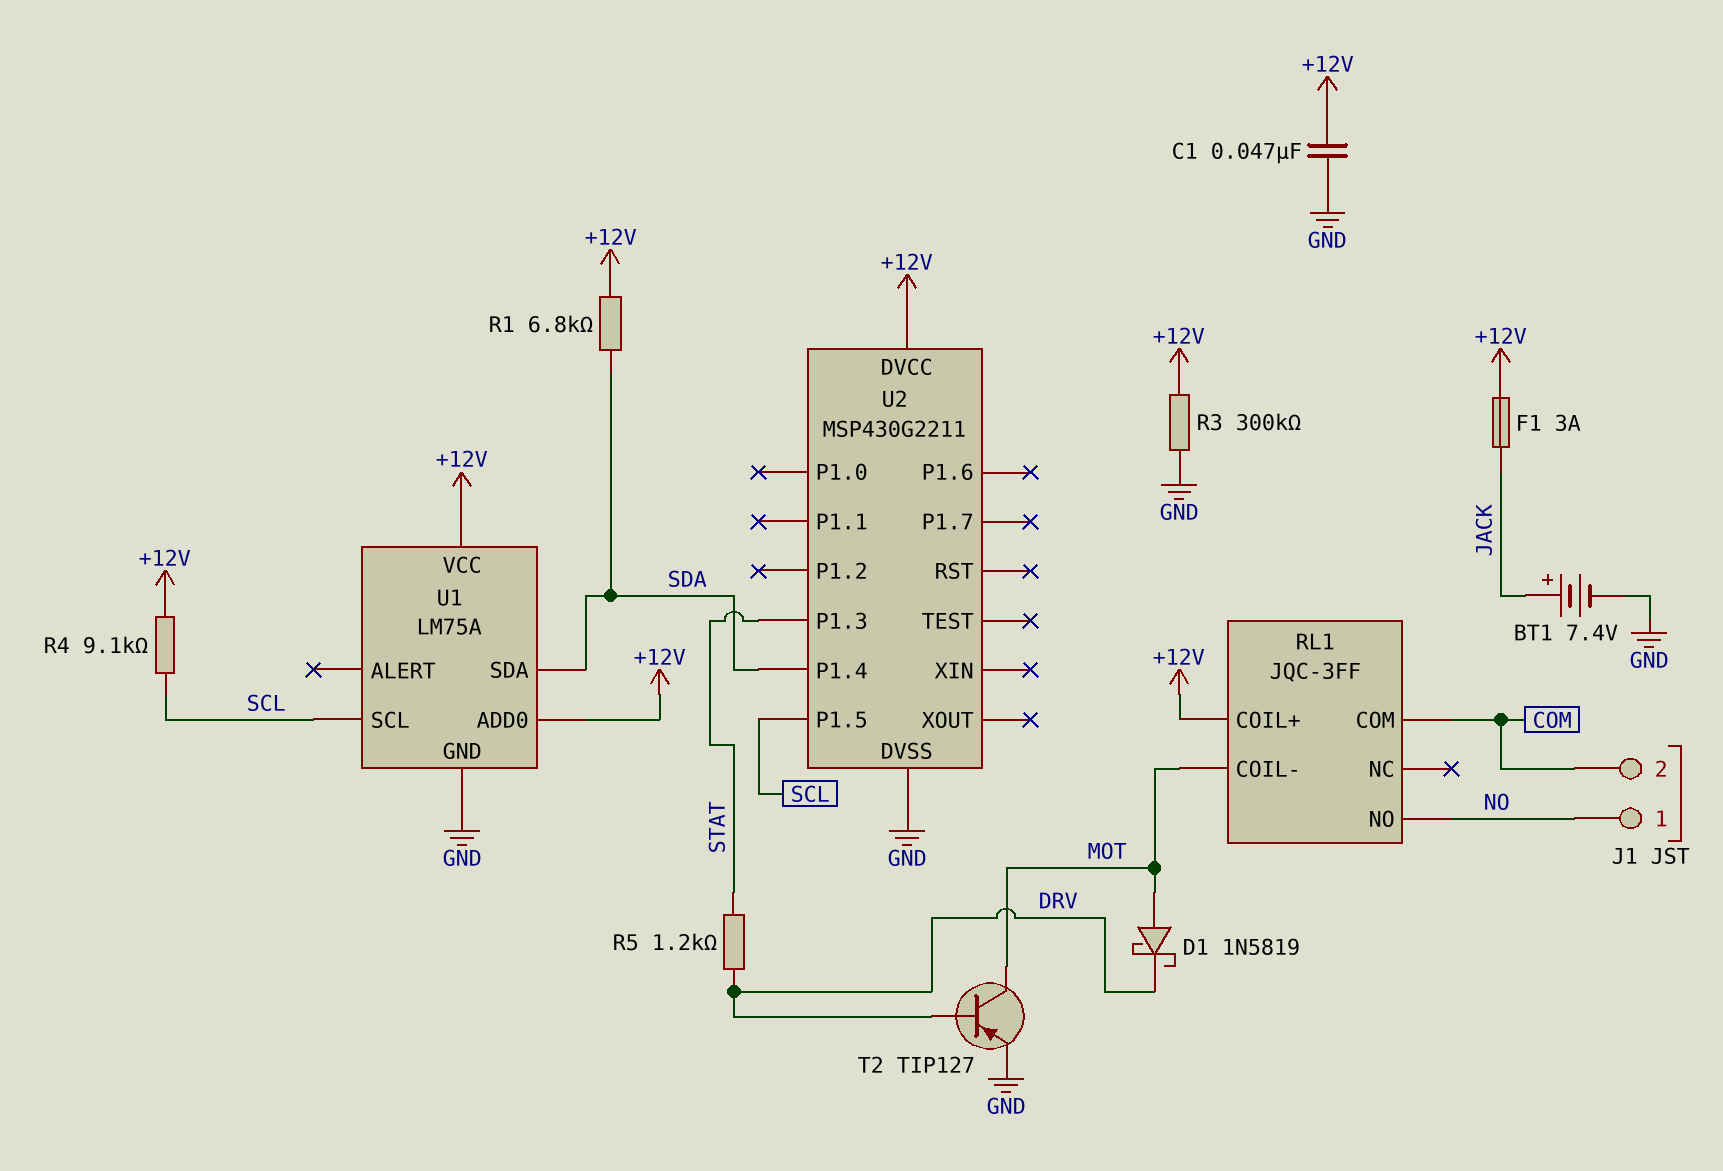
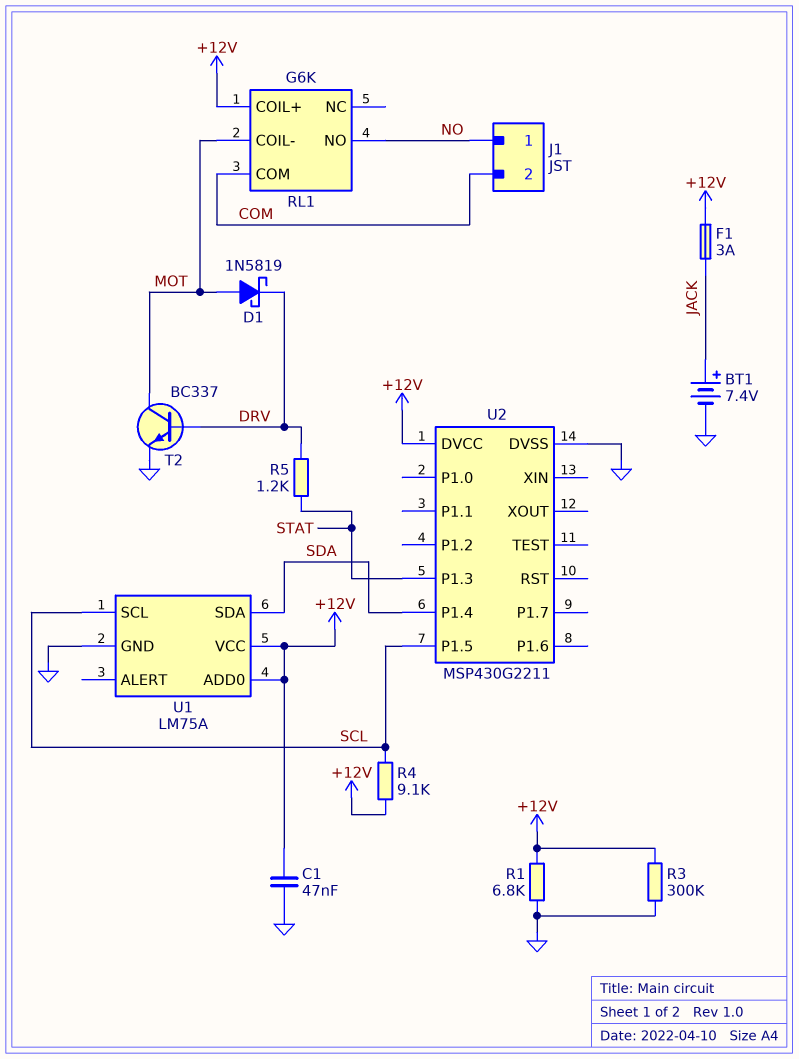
R1: 6.8k (+12V, SDA) -> 6.8k (+12V, GND)
RL1: JQC-3FF -> G6K
T2: PNP TIP127 (B DRV, C MOT, E GND) -> NPN BC337 (B DRV, C MOT, E GND)

